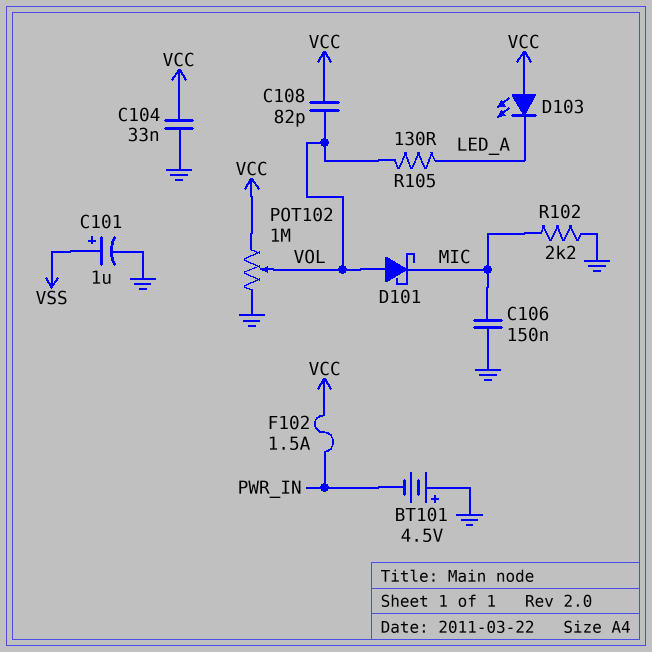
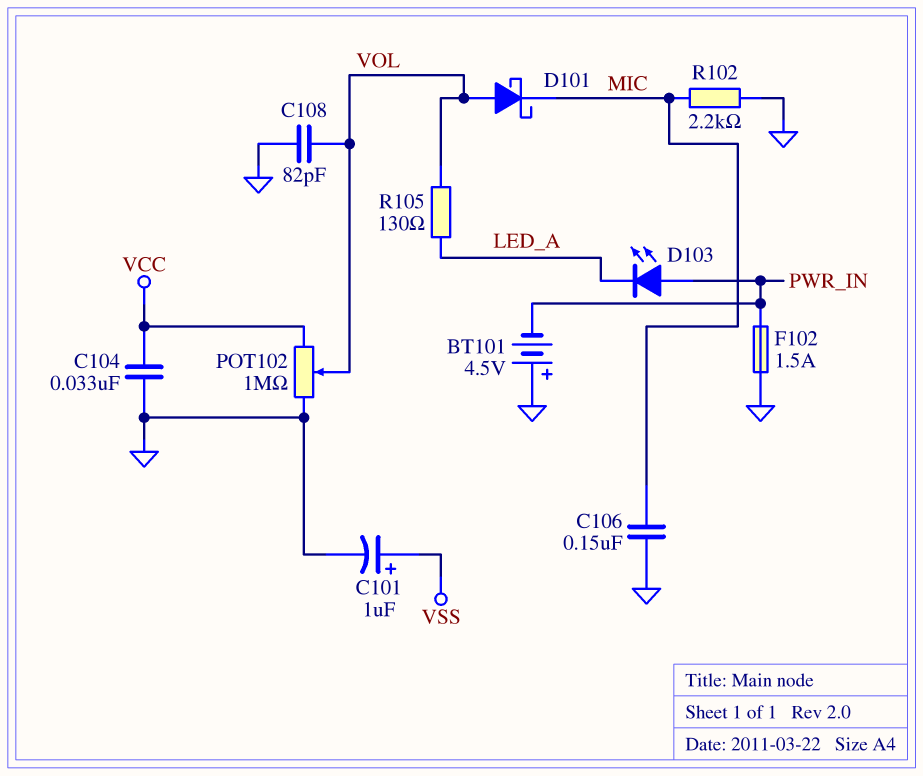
C108: 82pF (VCC, VOL) -> 82pF (GND, VOL)
D103: LED (A VCC, K LED_A) -> LED (A PWR_IN, K LED_A)
F102: 1.5A (PWR_IN, VCC) -> 1.5A (GND, PWR_IN)

